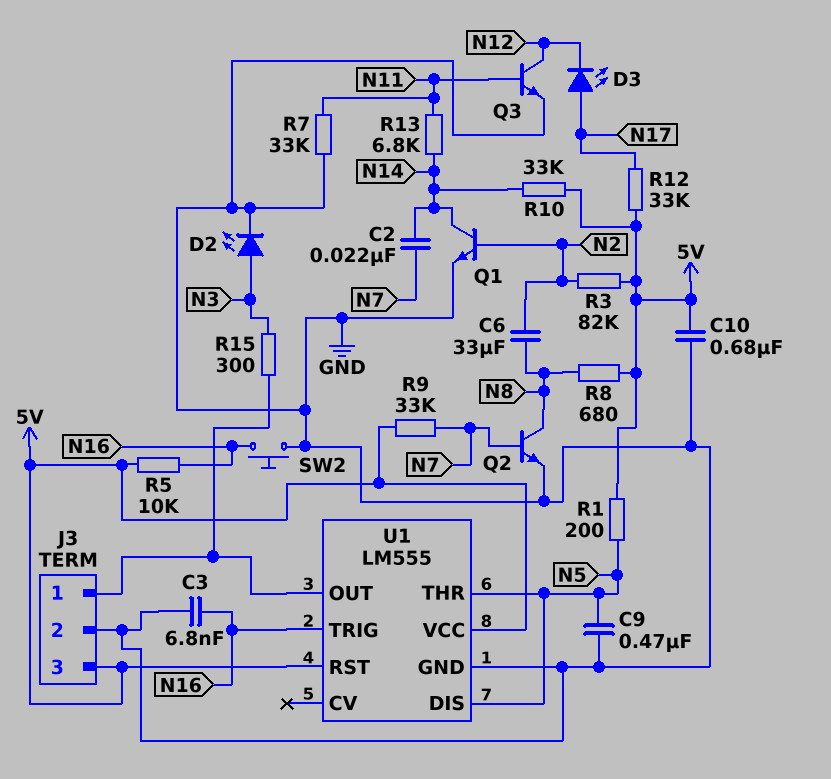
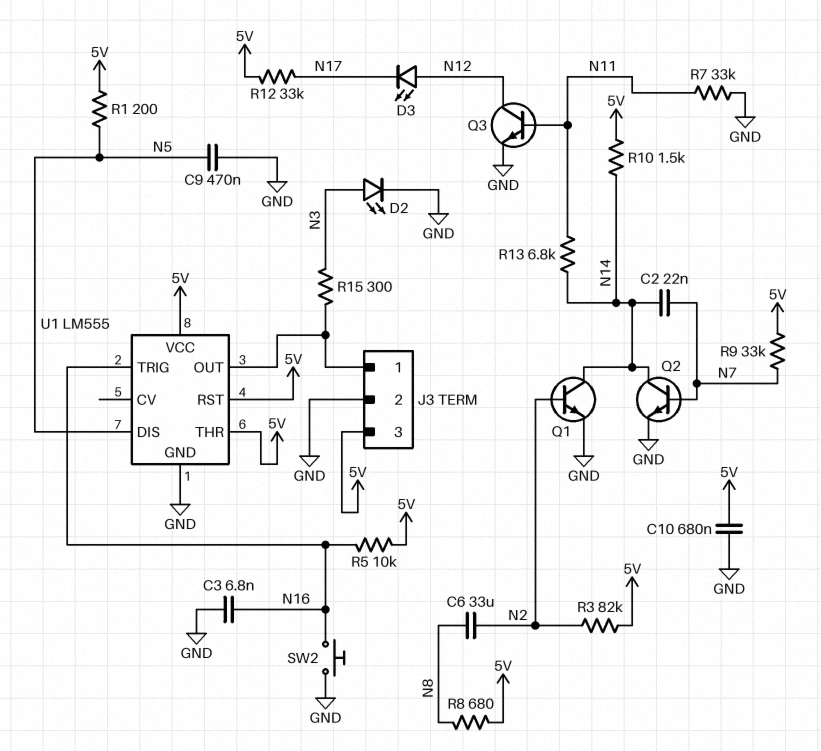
D3: LED (A N17, K N12) -> LED (A N12, K N17)
Q2: NPN (B N7, C N8, E GND) -> NPN (B N7, C N14, E GND)
R10: 33k (5V, N14) -> 1.5k (5V, N14)
U1 pin THR: N5 -> 5V

